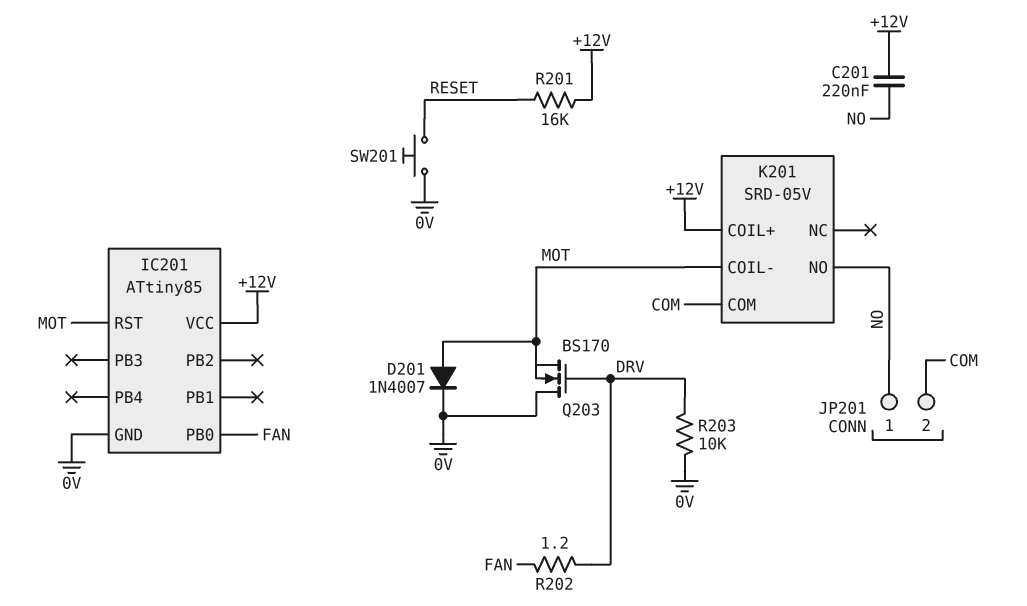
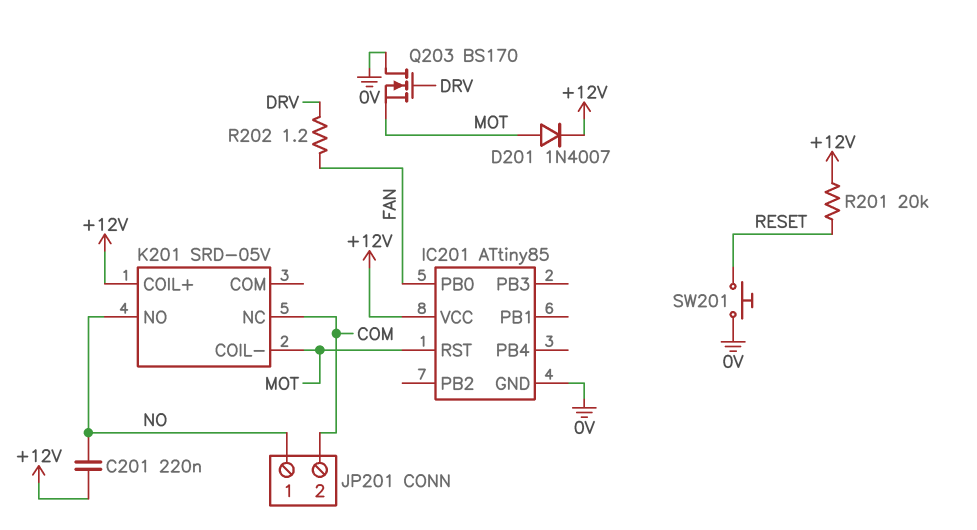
D201: diode 1N4007 (A MOT, K 0V) -> diode 1N4007 (A MOT, K +12V)
K201 pin COM: COM -> none
K201 pin NC: none -> COM
R201: 16k (+12V, RESET) -> 20k (+12V, RESET)
R203: 10k (0V, DRV) -> none

